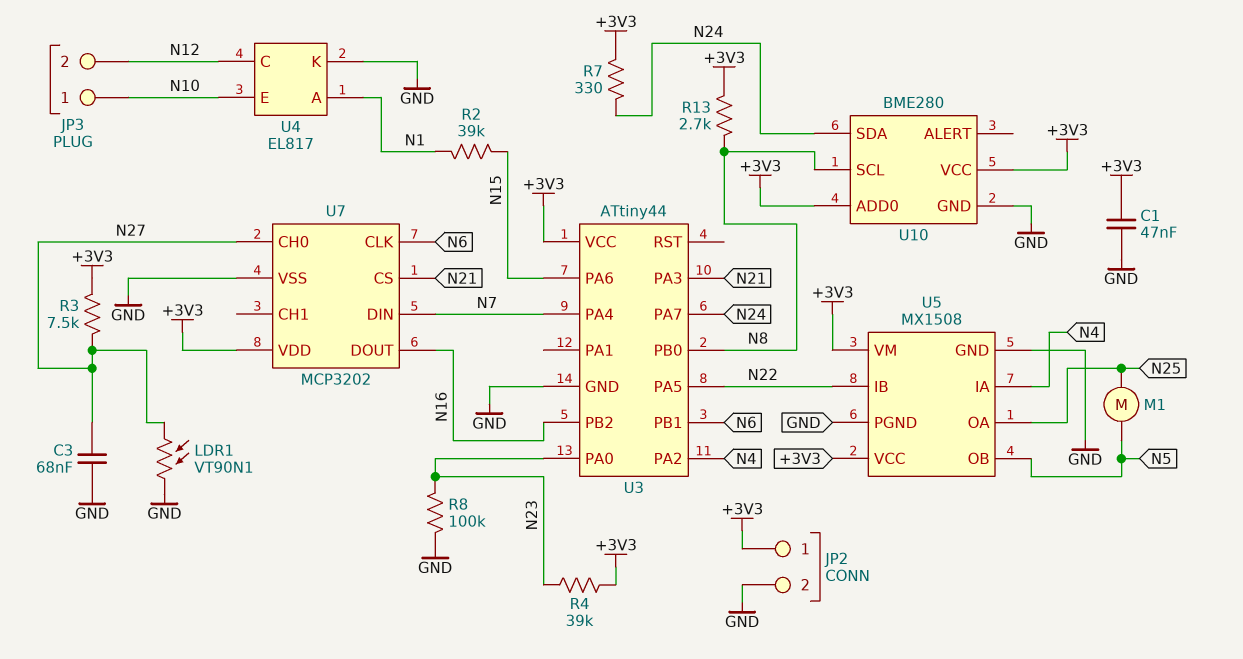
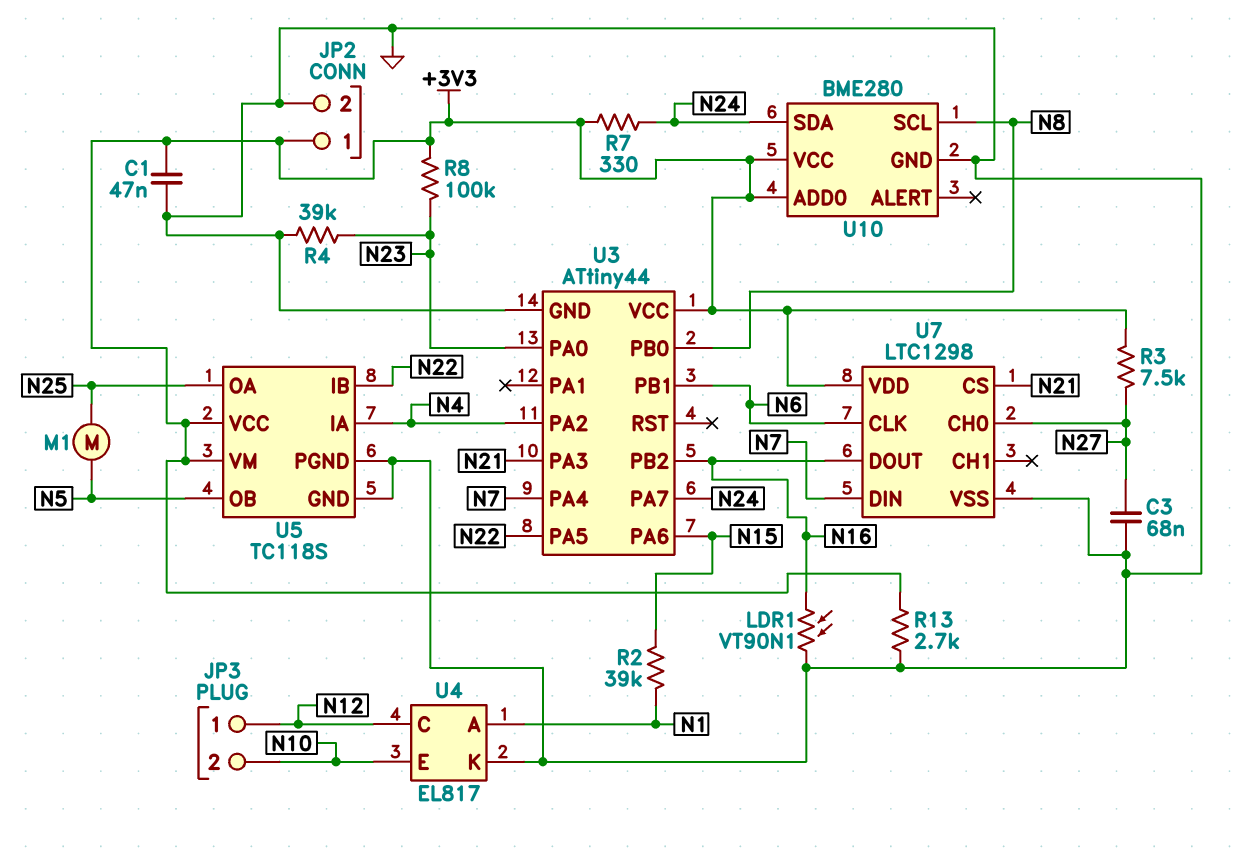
JP3 pin 1: N10 -> N12
JP3 pin 2: N12 -> N10
LDR1: VT90N1 (GND, N27) -> VT90N1 (GND, N16)
R4: 39k (+3V3, N23) -> 39k (GND, N23)
R8: 100k (GND, N23) -> 100k (+3V3, N23)
R13: 2.7k (+3V3, N8) -> 2.7k (+3V3, GND)
U5: MX1508 -> TC118S
U7: MCP3202 -> LTC1298

